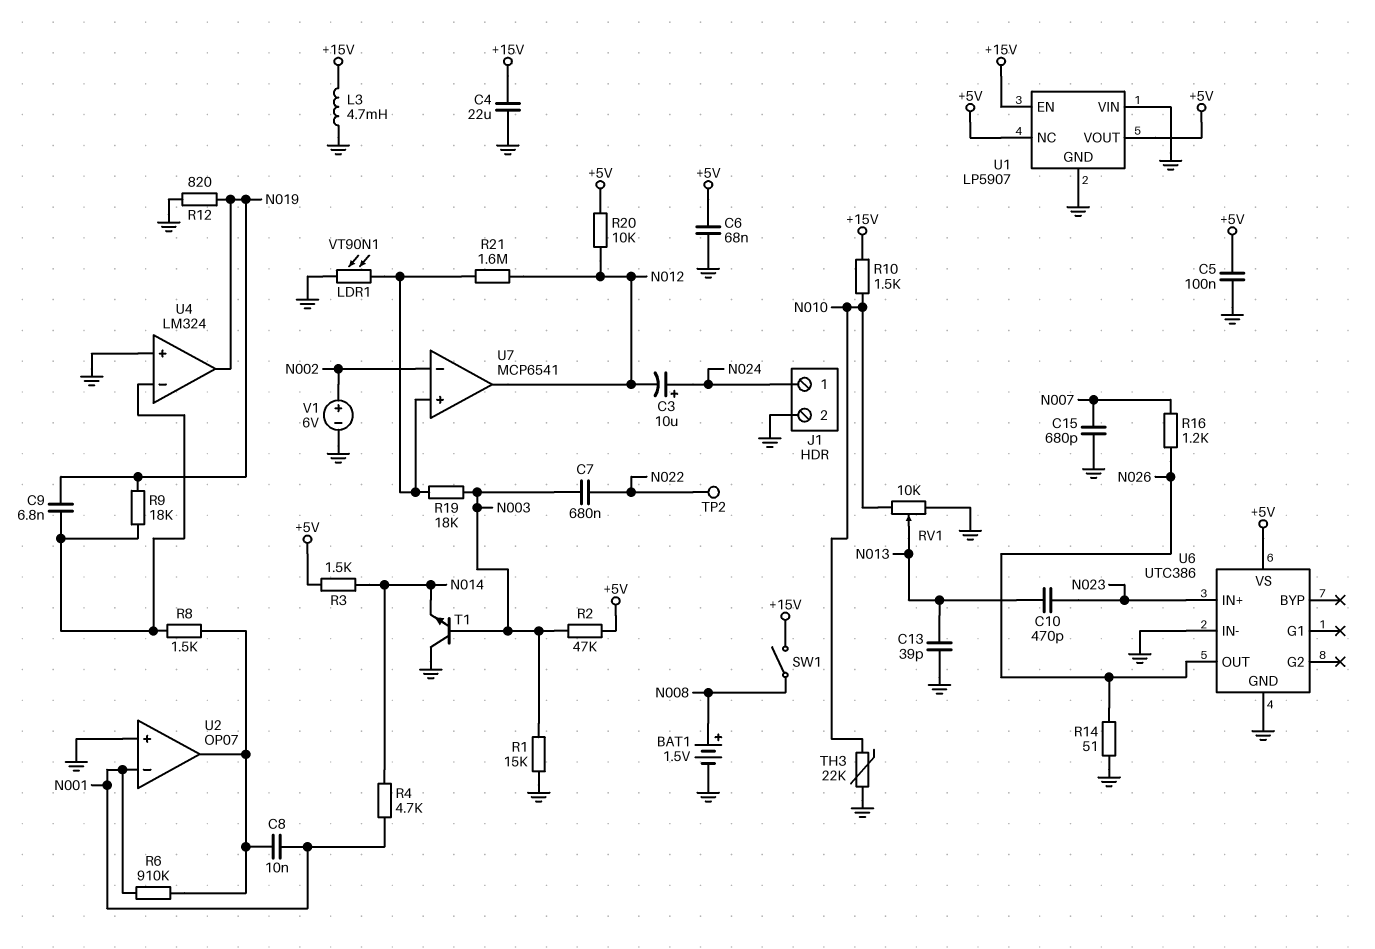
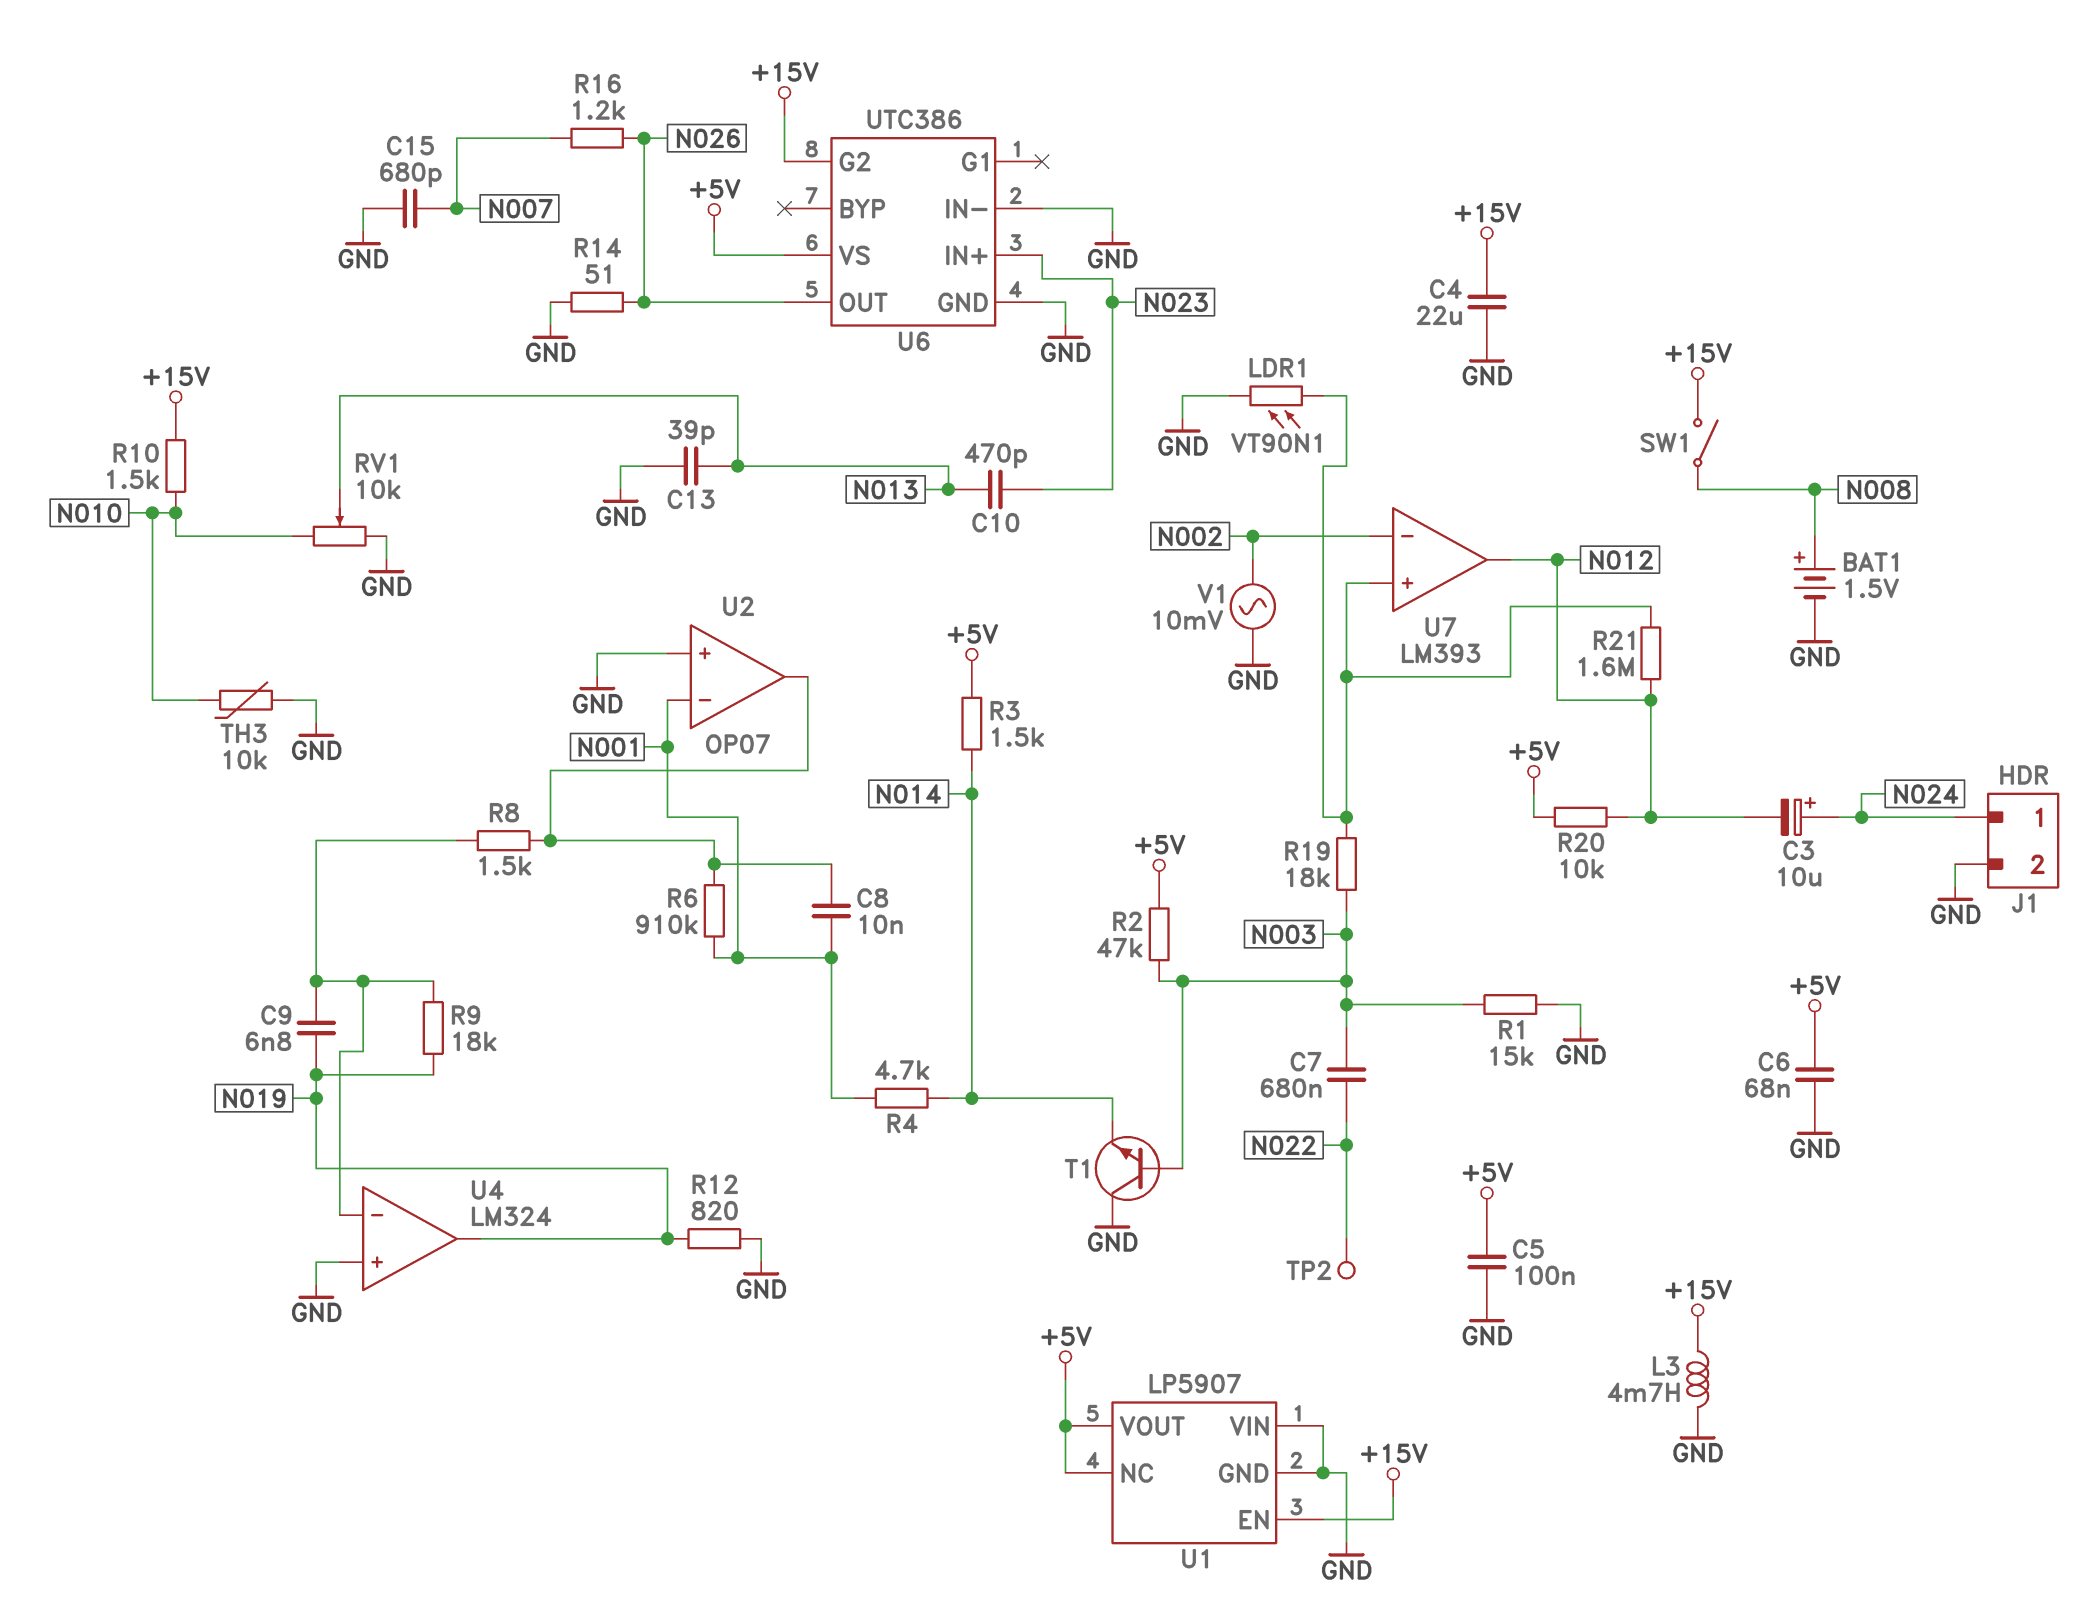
TH3: 22k (GND, N010) -> 10k (GND, N010)
U6 pin G2: none -> +15V
U7: MCP6541 -> LM393
V1: 6V (plus N002, minus GND) -> AC 10mV (GND, N002)

